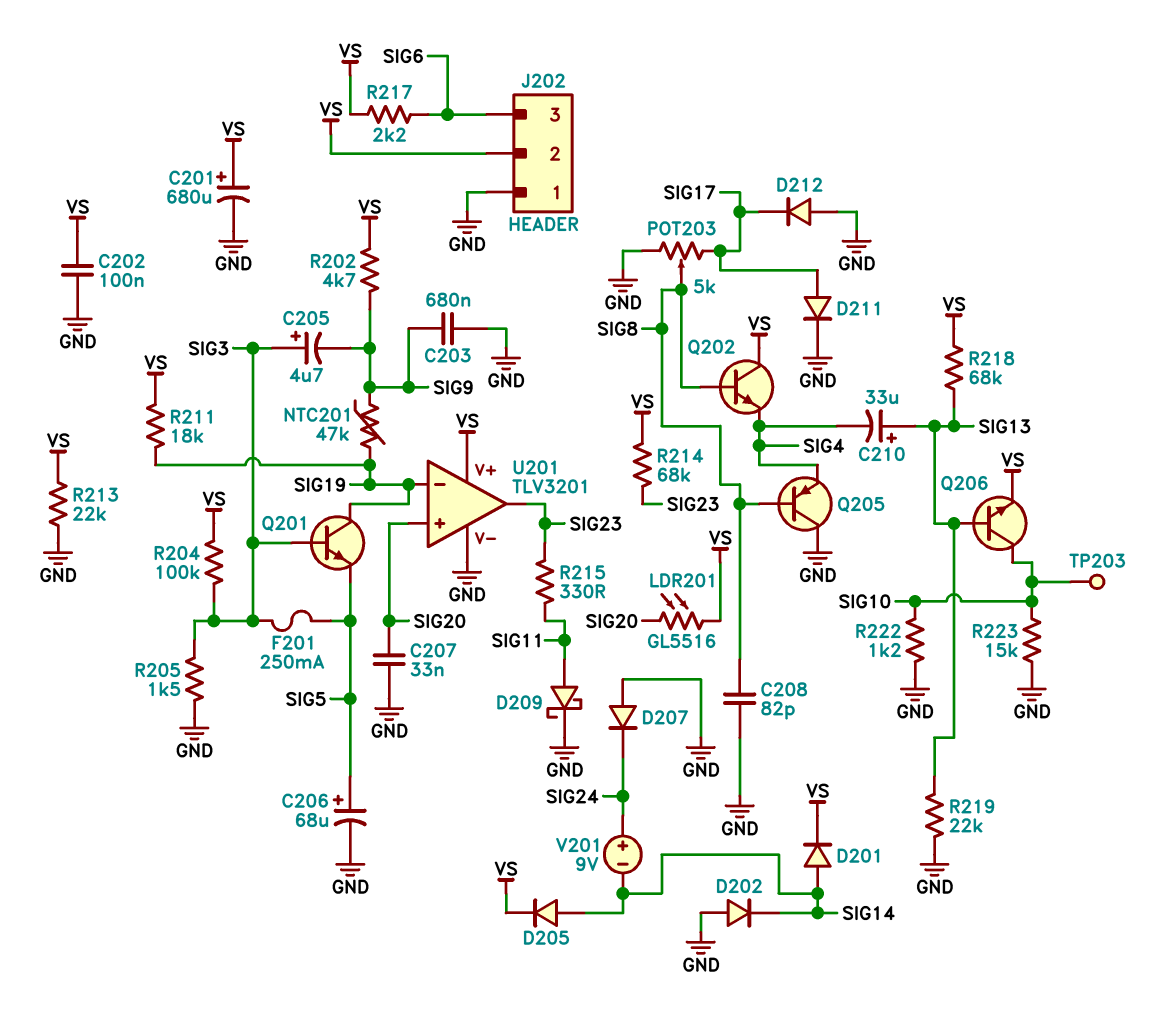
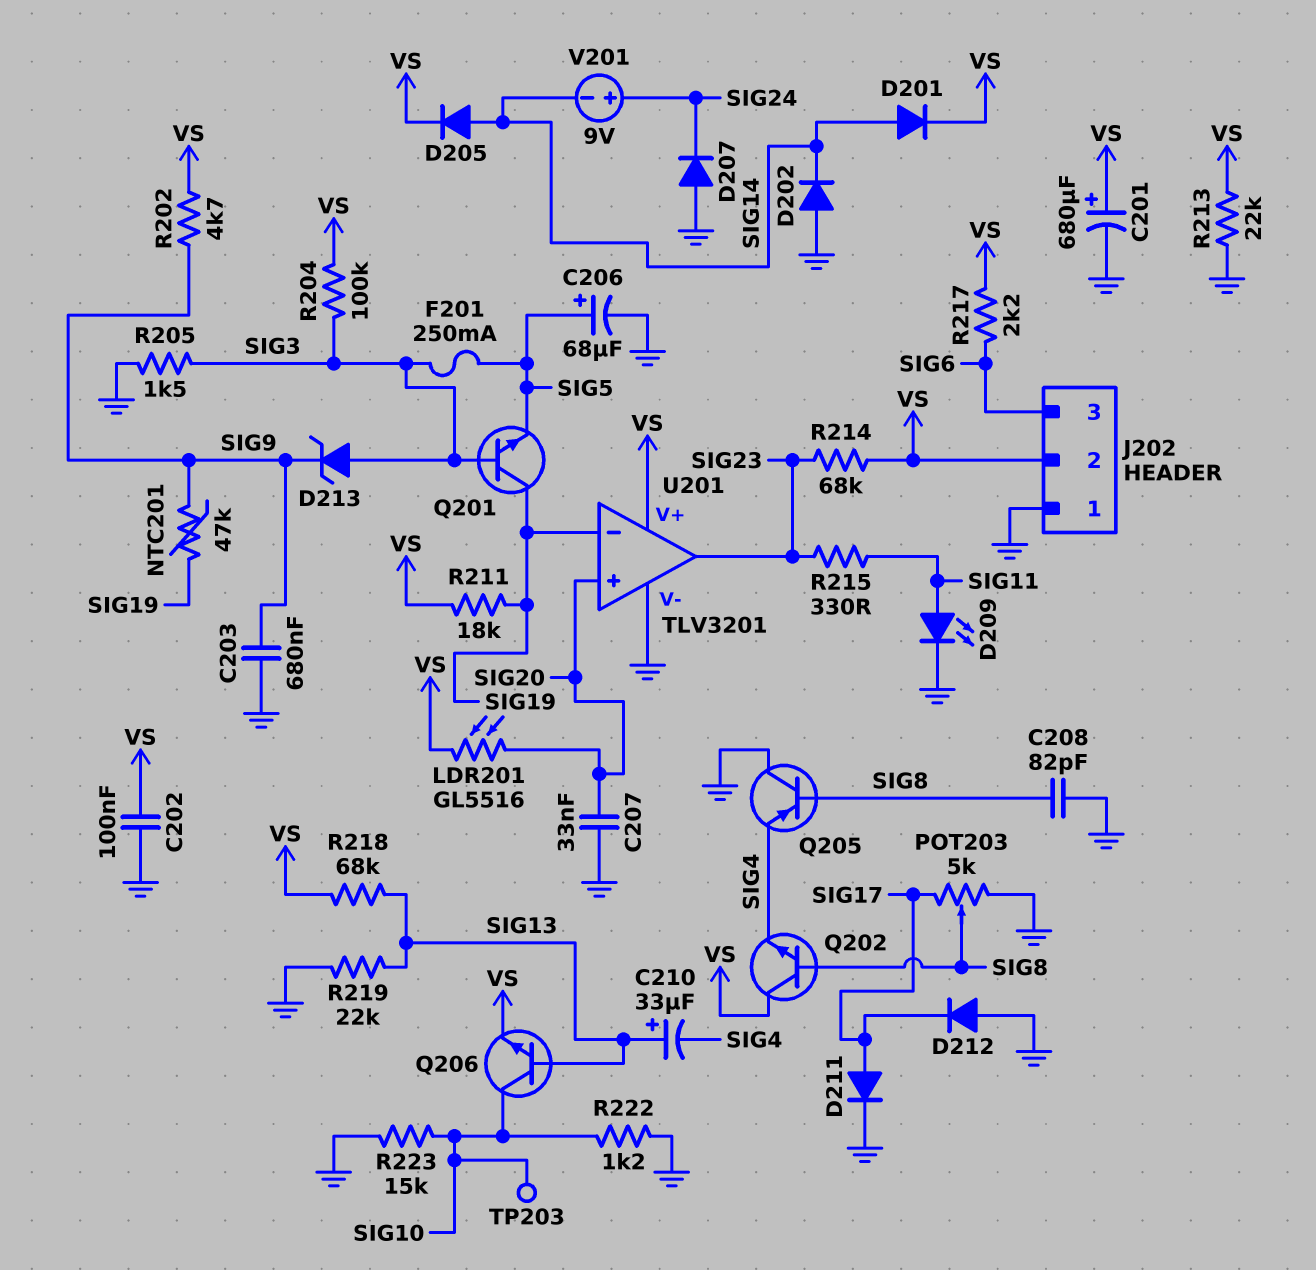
C205: 4.7uF (plus SIG3, minus SIG9) -> none
D209: schottky (A SIG11, K GND) -> LED (A SIG11, K GND)
D213: none -> zener (A SIG3, K SIG9)

